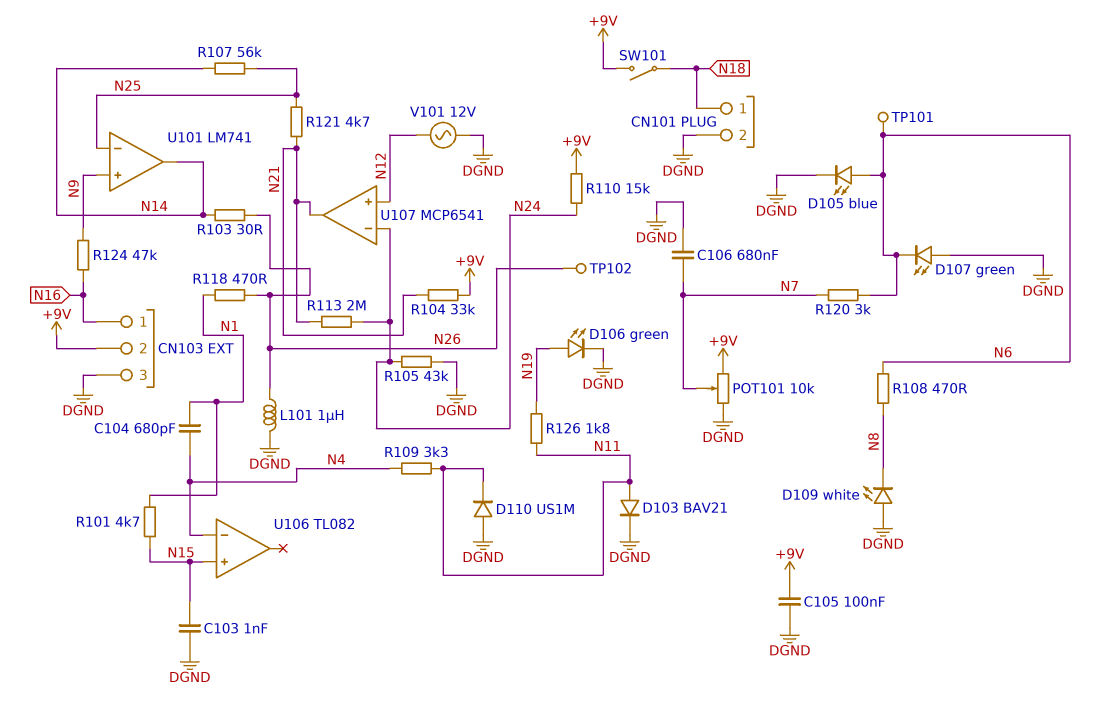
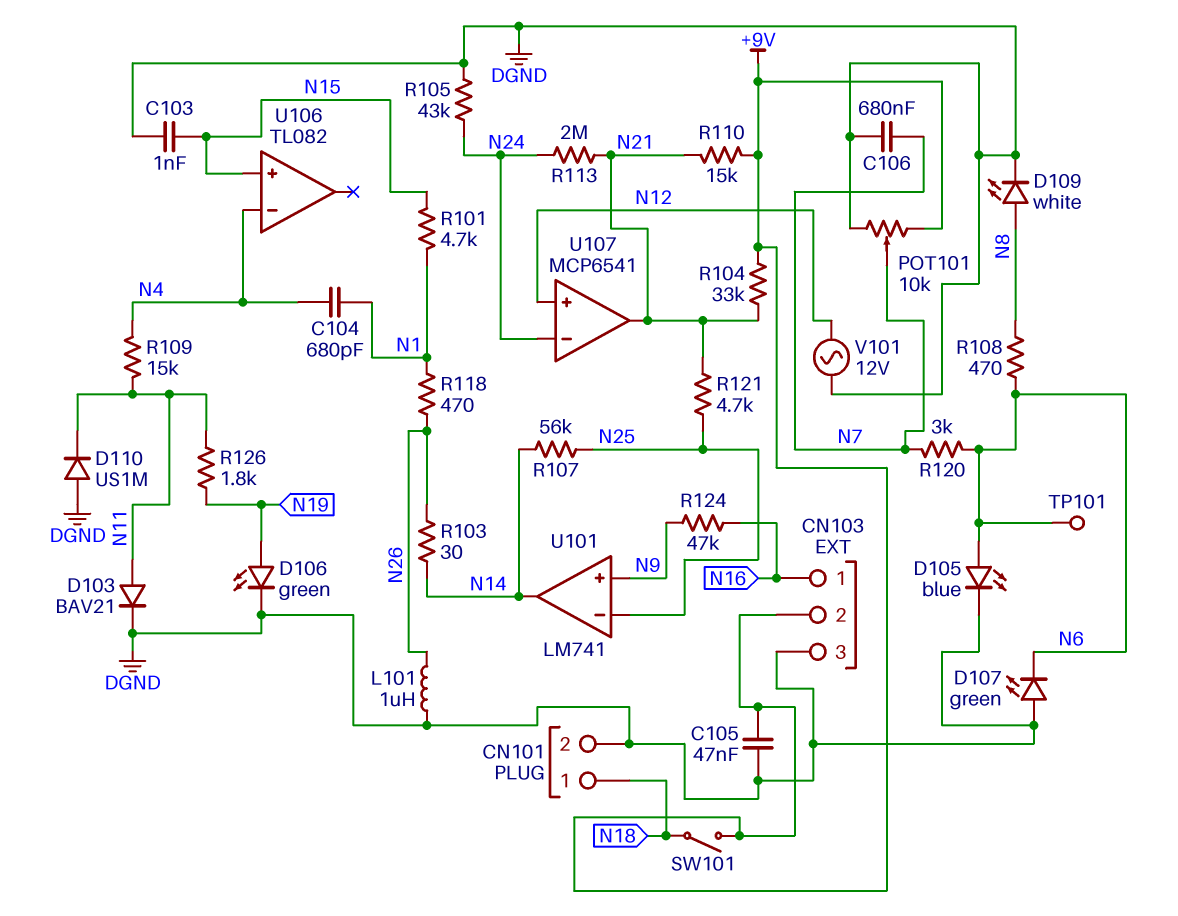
C105: 100nF (+9V, DGND) -> 47nF (+9V, DGND)
D109: LED white (A DGND, K N8) -> LED white (A N8, K DGND)
R109: 3.3k (N4, N11) -> 15k (N4, N11)
R110: 15k (+9V, N24) -> 15k (+9V, N21)
TP102: test point (N26) -> none

